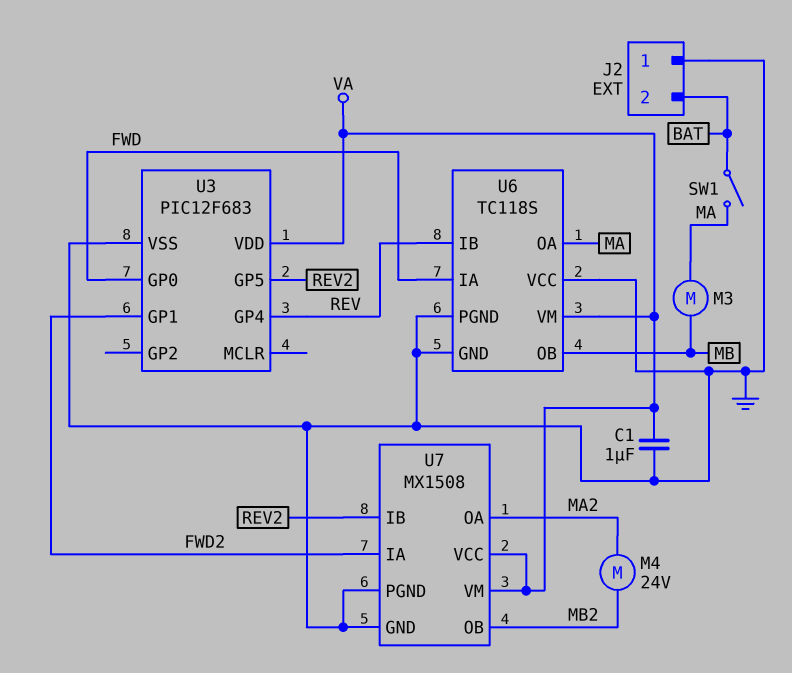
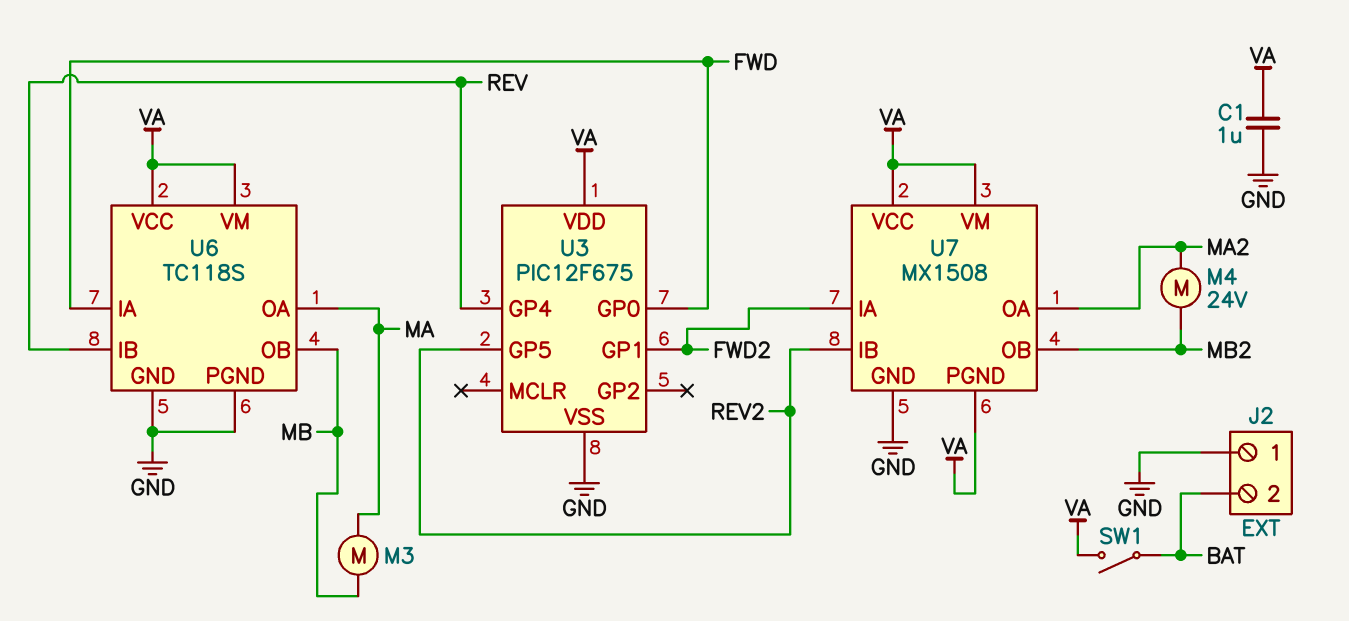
SW1: switch (BAT, MA) -> switch (BAT, VA)
U3: PIC12F683 -> PIC12F675
U6 pin VCC: GND -> VA
U7 pin PGND: GND -> VA

